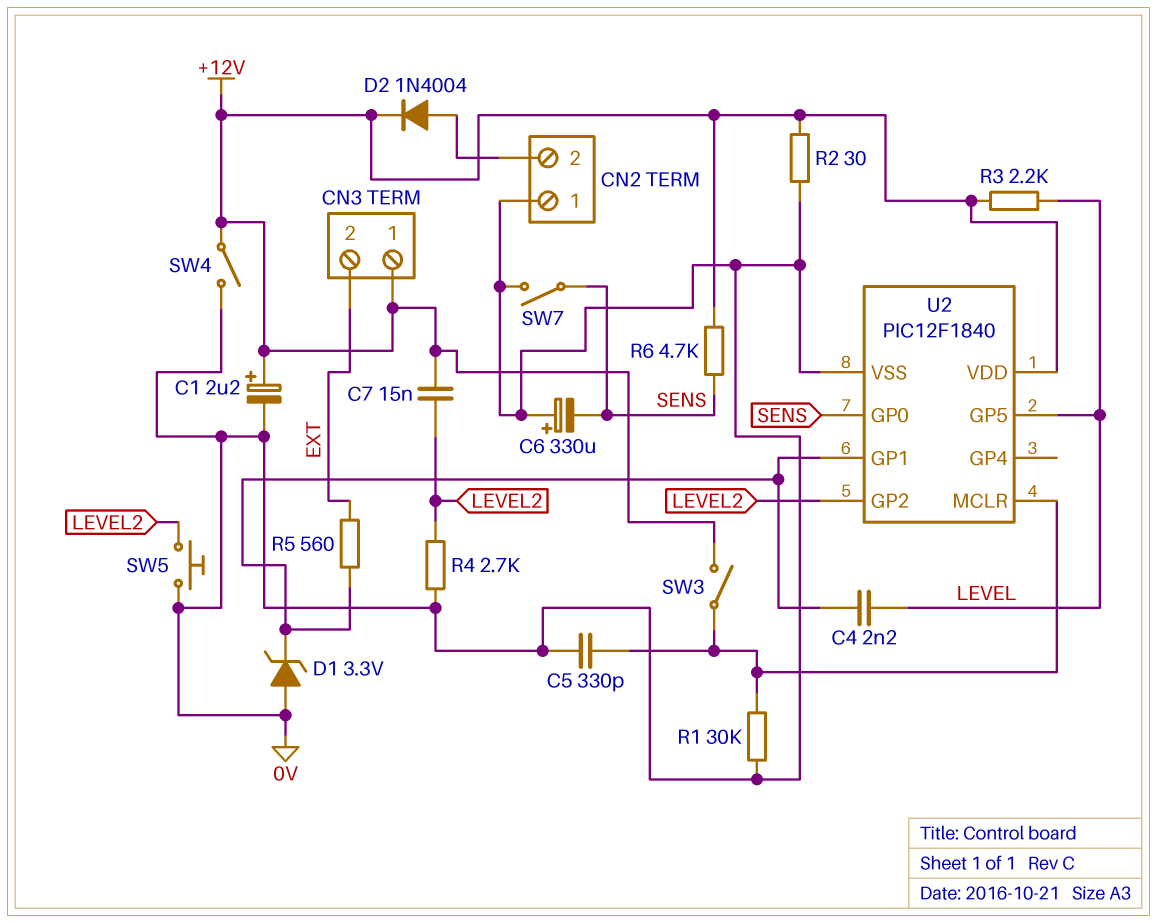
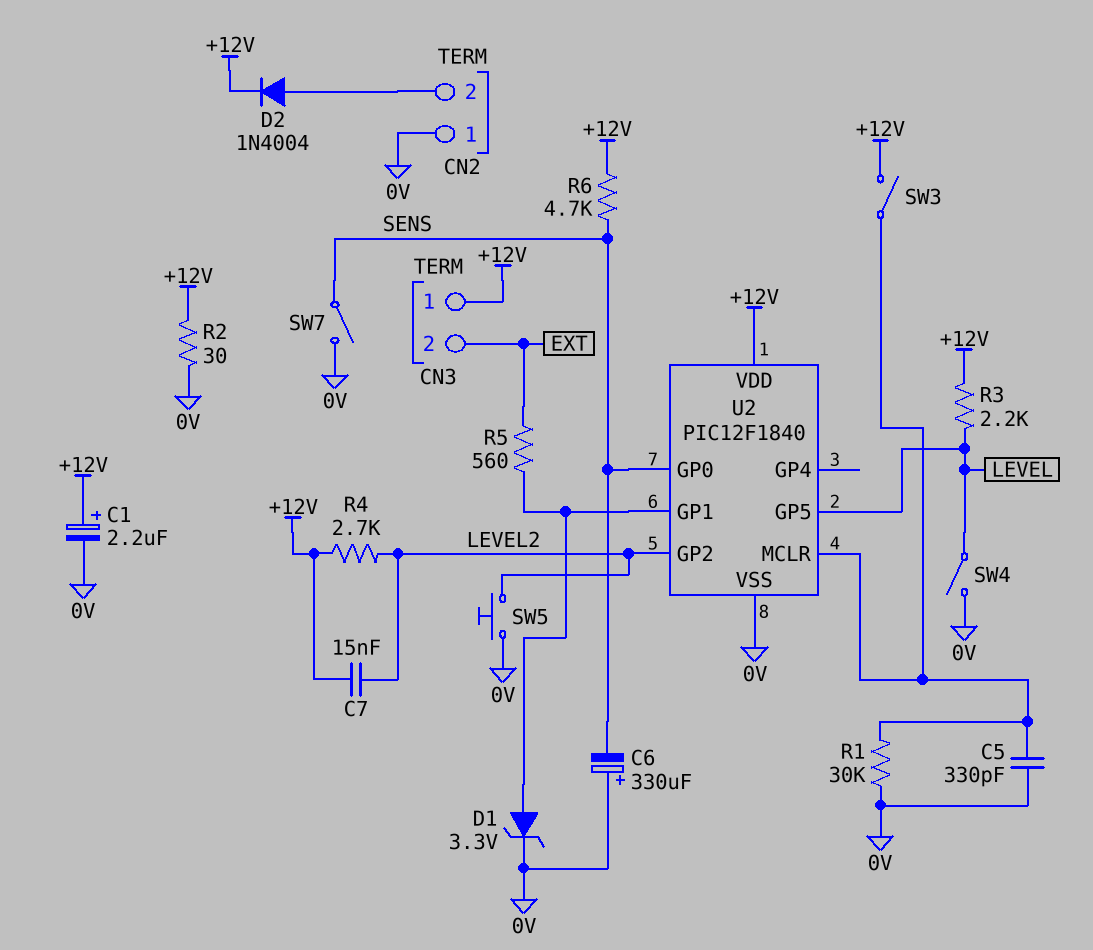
C4: 2.2nF (LEVEL, U2/GP1) -> none
D1: zener 3.3V (A 0V, K U2/GP1) -> zener 3.3V (A U2/GP1, K 0V)
R4: 2.7k (0V, LEVEL2) -> 2.7k (+12V, LEVEL2)
SW4: switch (+12V, 0V) -> switch (0V, LEVEL)

